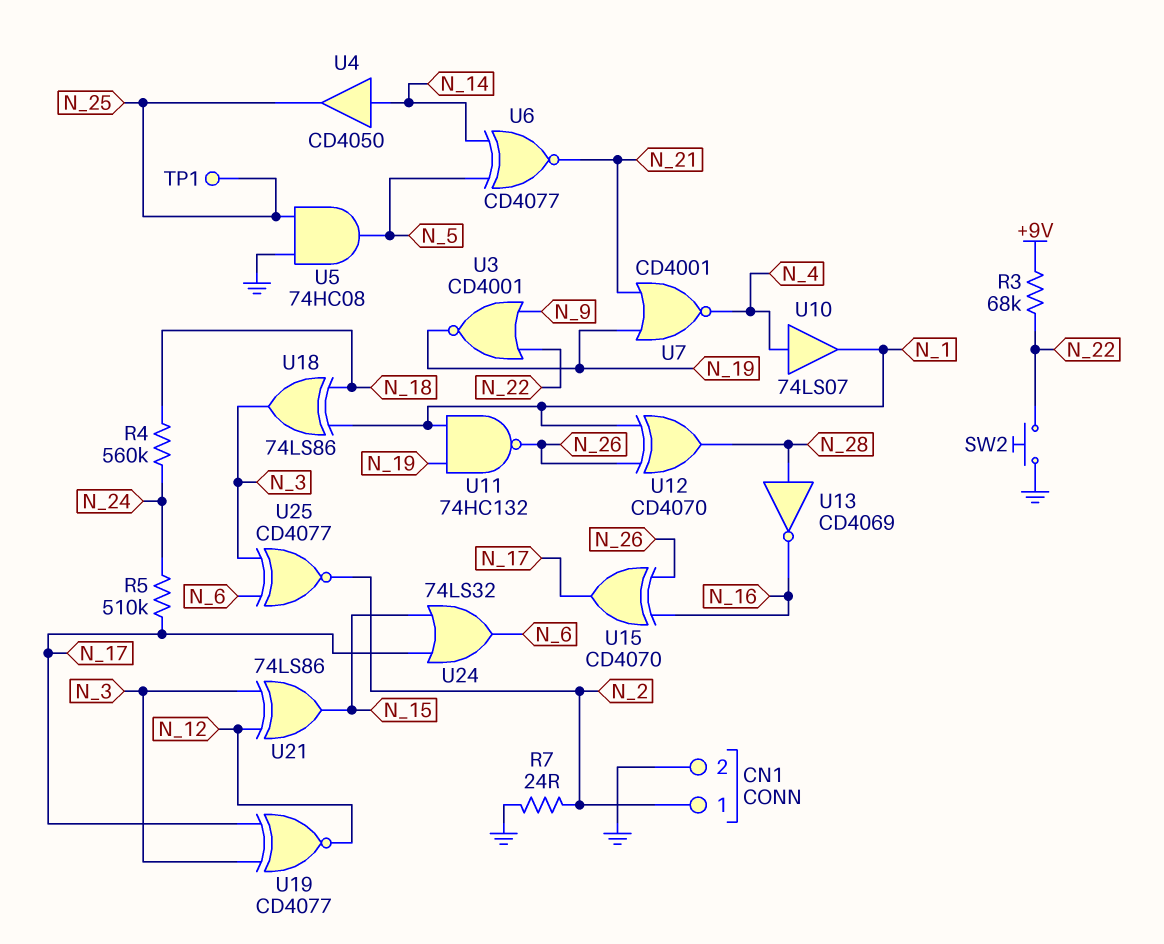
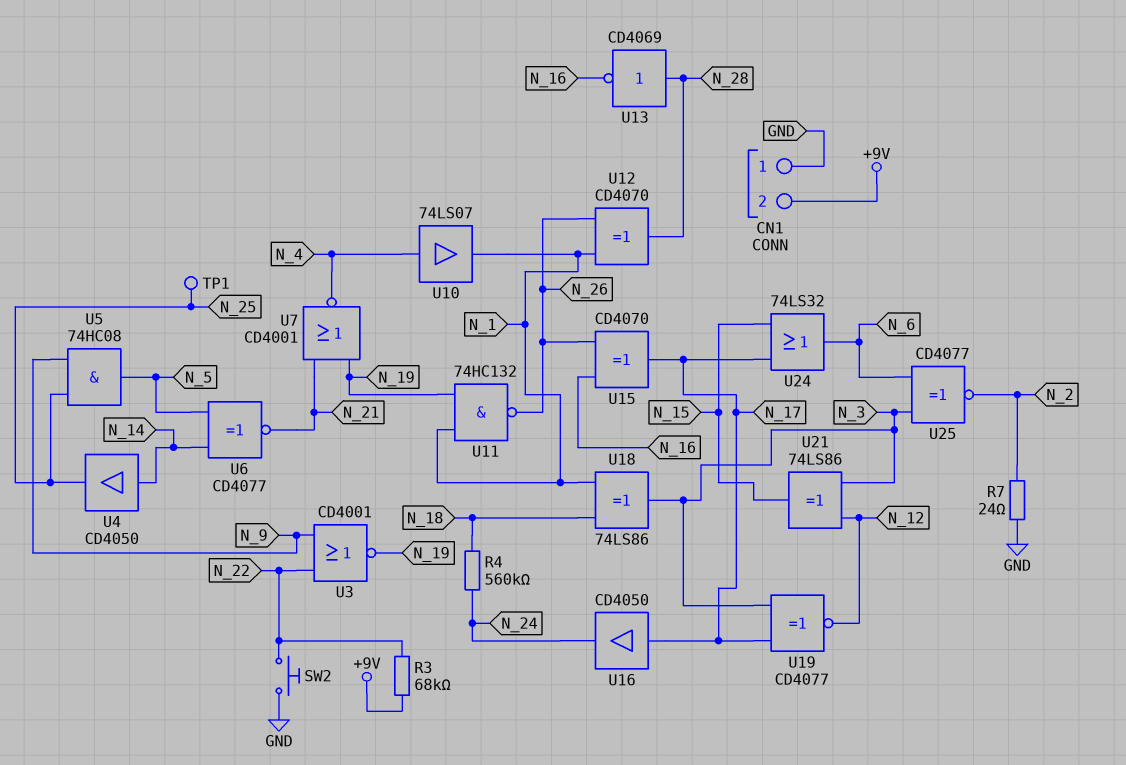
CN1 pin 1: N_2 -> GND
CN1 pin 2: GND -> +9V
R5: 510k (N_17, N_24) -> none
U5: AND 74HC08 (in GND, in N_25, out N_5) -> AND 74HC08 (in N_9, in N_25, out N_5)
U16: none -> buffer CD4050 (in N_17, out N_24)

